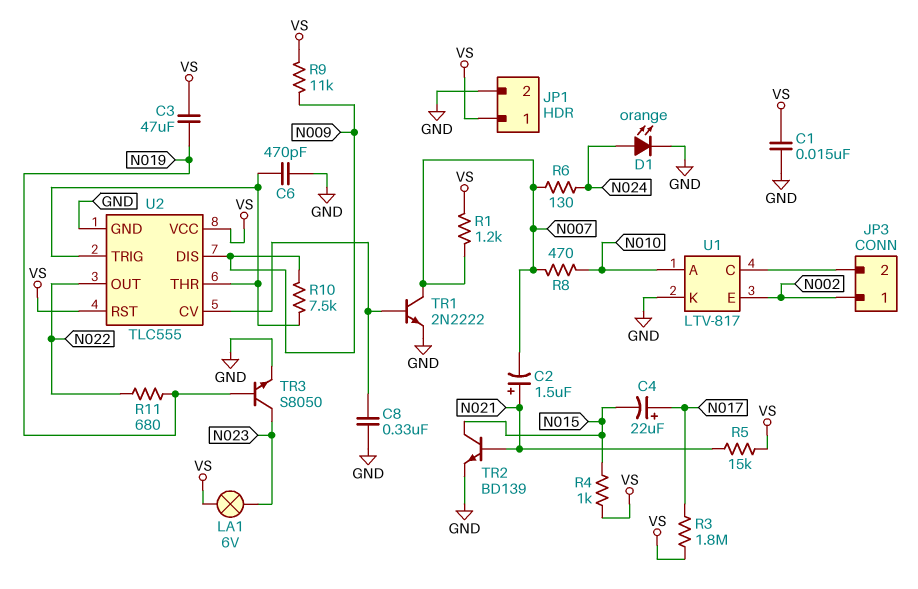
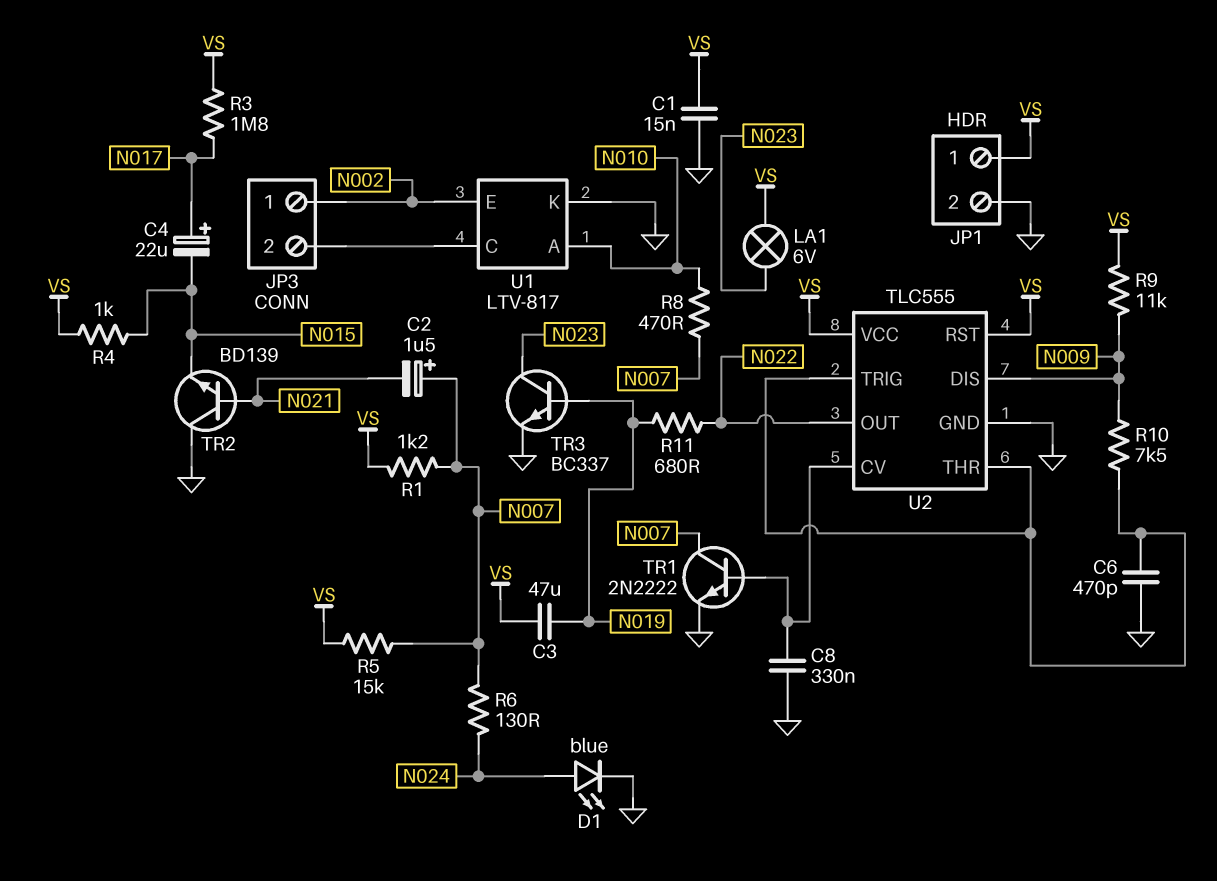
C2: 1.5uF (plus N021, minus N007) -> 1.5uF (plus N007, minus N021)
D1: LED orange (A N024, K GND) -> LED blue (A N024, K GND)
R5: 15k (N021, VS) -> 15k (N007, VS)
TR2: NPN BD139 (B N021, C N015, E GND) -> NPN BD139 (B N021, C GND, E N015)
TR3: NPN S8050 (B N019, C N023, E GND) -> NPN BC337 (B N019, C N023, E GND)

